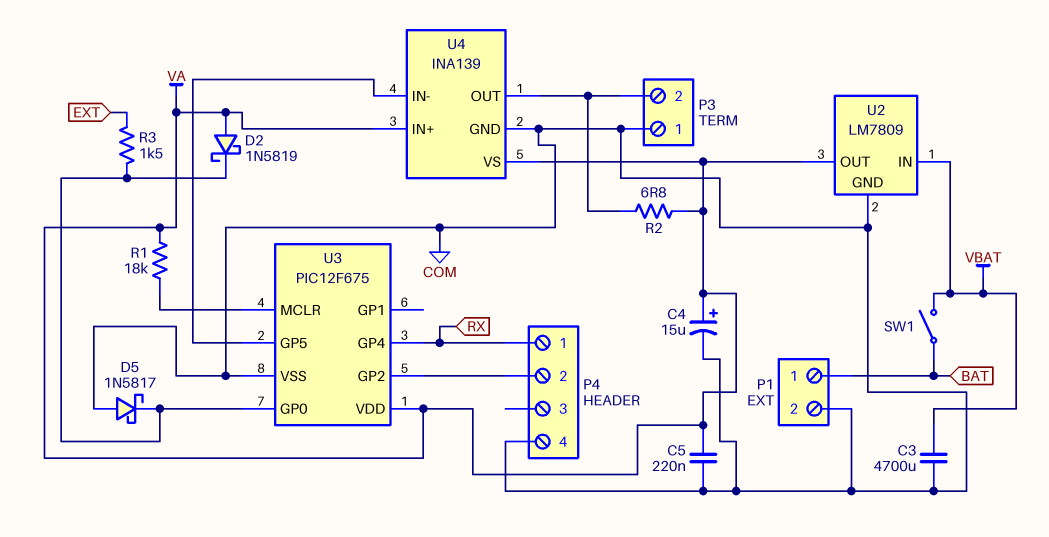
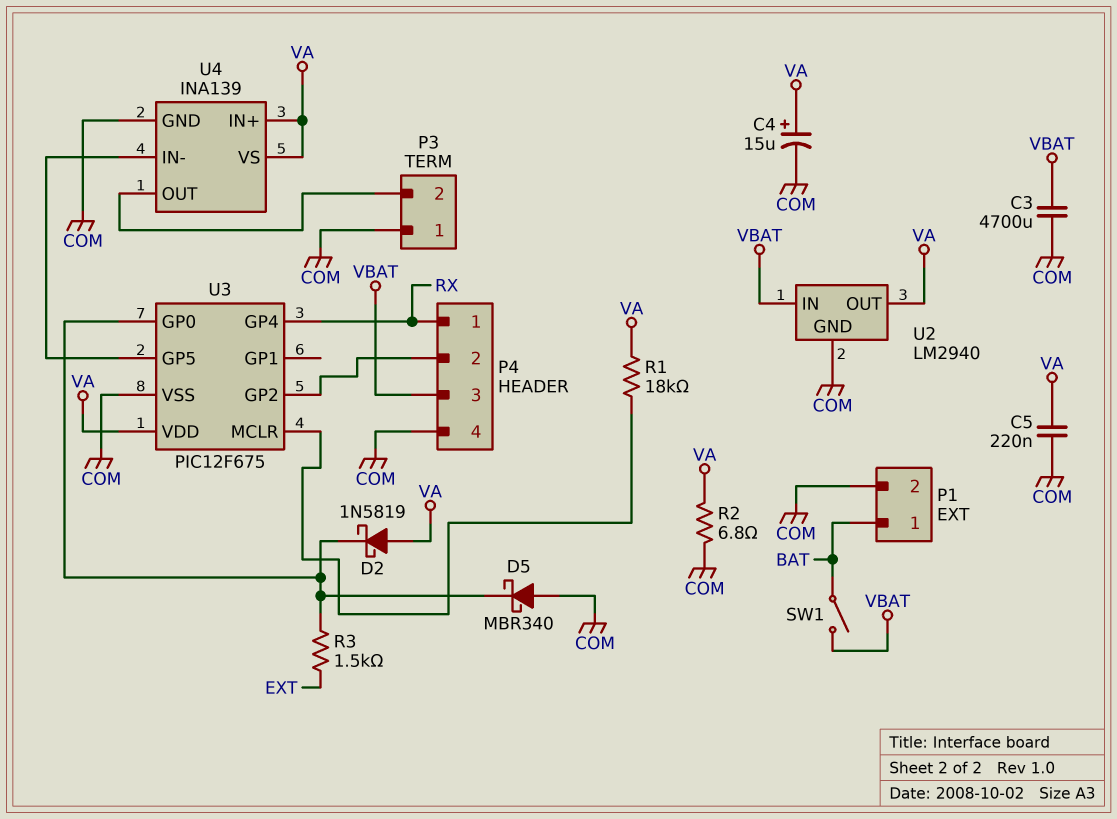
D5: schottky 1N5817 (A COM, K U3/GP0) -> schottky MBR340 (A COM, K U3/GP0)
P4 pin 3: none -> VBAT
R2: 6.8 (P3/2, VA) -> 6.8 (COM, VA)
U2: LM7809 -> LM2940

